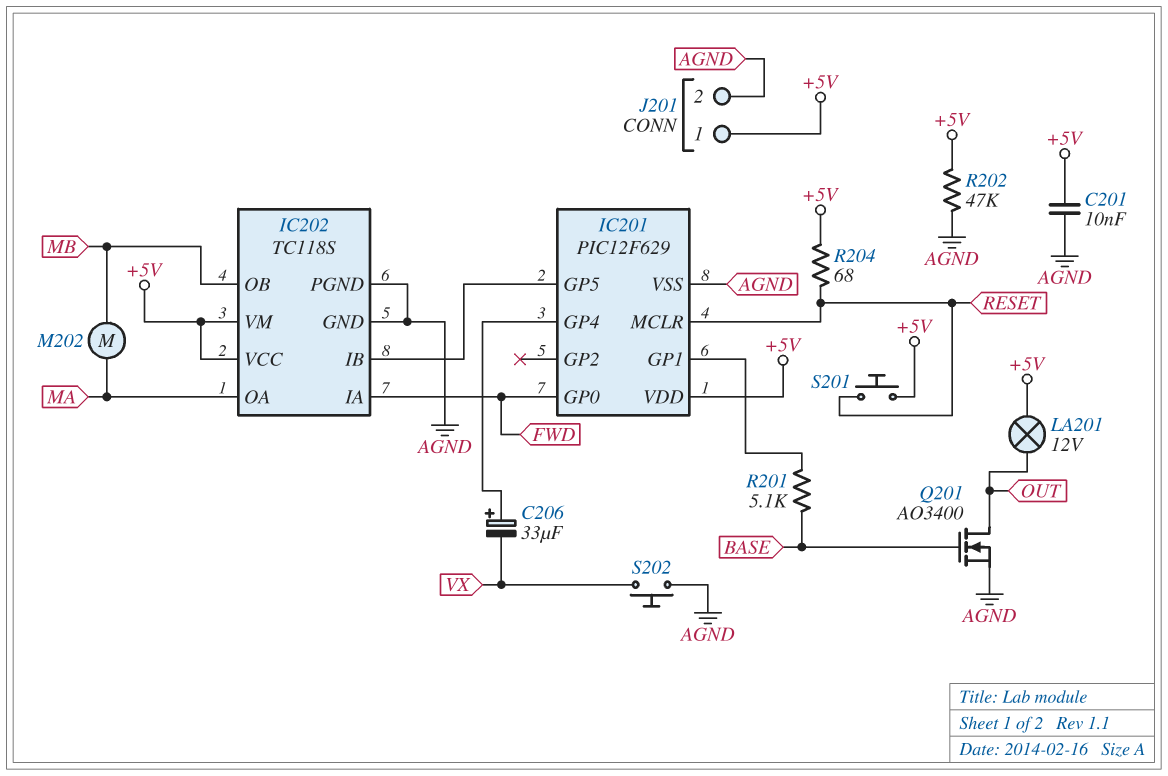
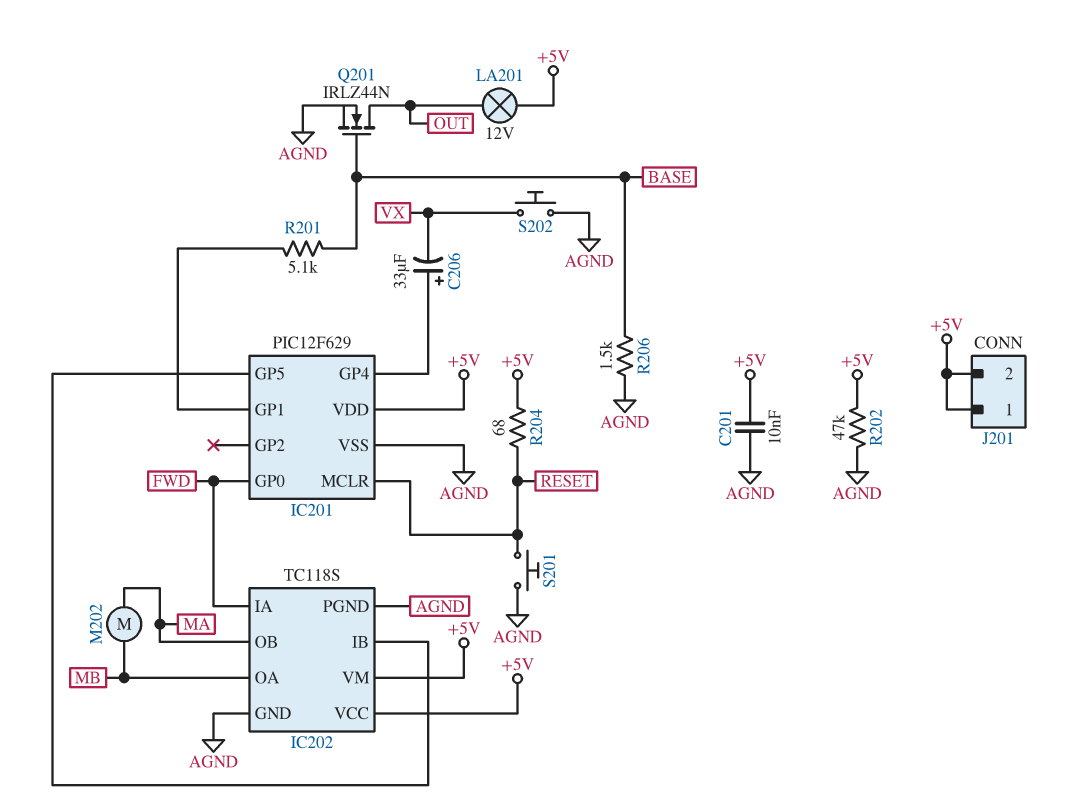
IC202 pin OA: MA -> MB
IC202 pin OB: MB -> MA
J201 pin 2: AGND -> +5V
Q201: NMOS AO3400 (G BASE, D OUT, S AGND) -> NMOS IRLZ44N (G BASE, D OUT, S AGND)
R206: none -> 1.5k (AGND, BASE)
S201: button (+5V, RESET) -> button (AGND, RESET)

